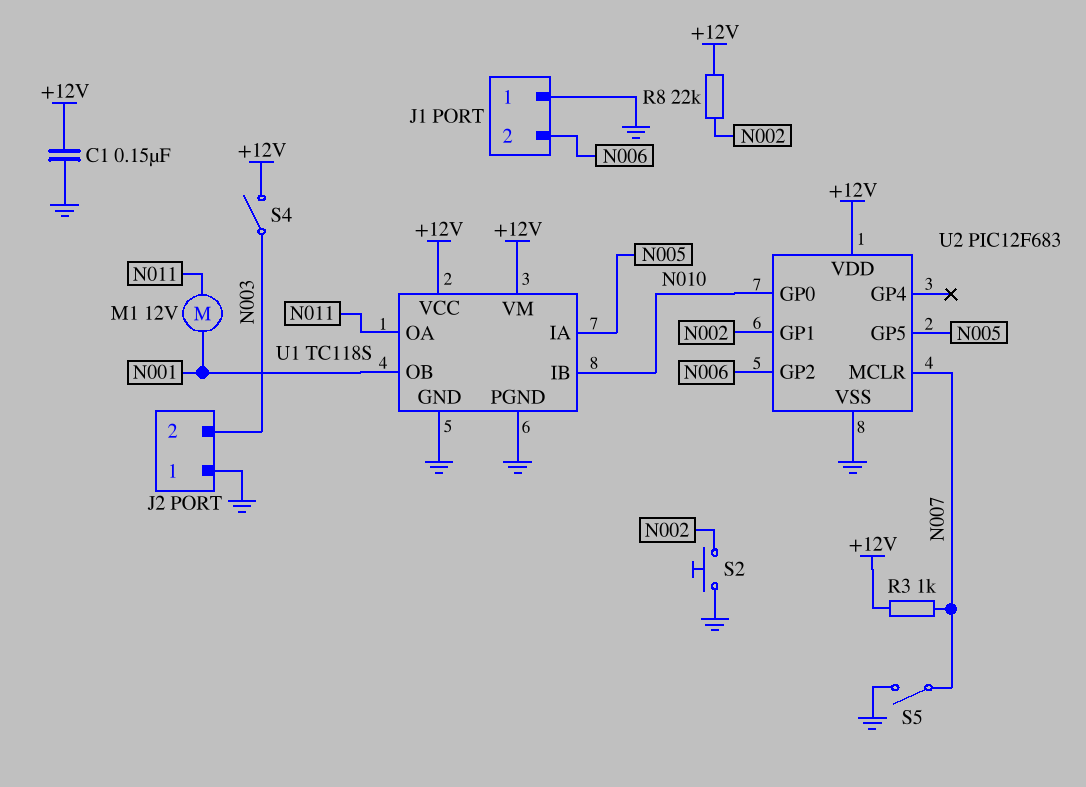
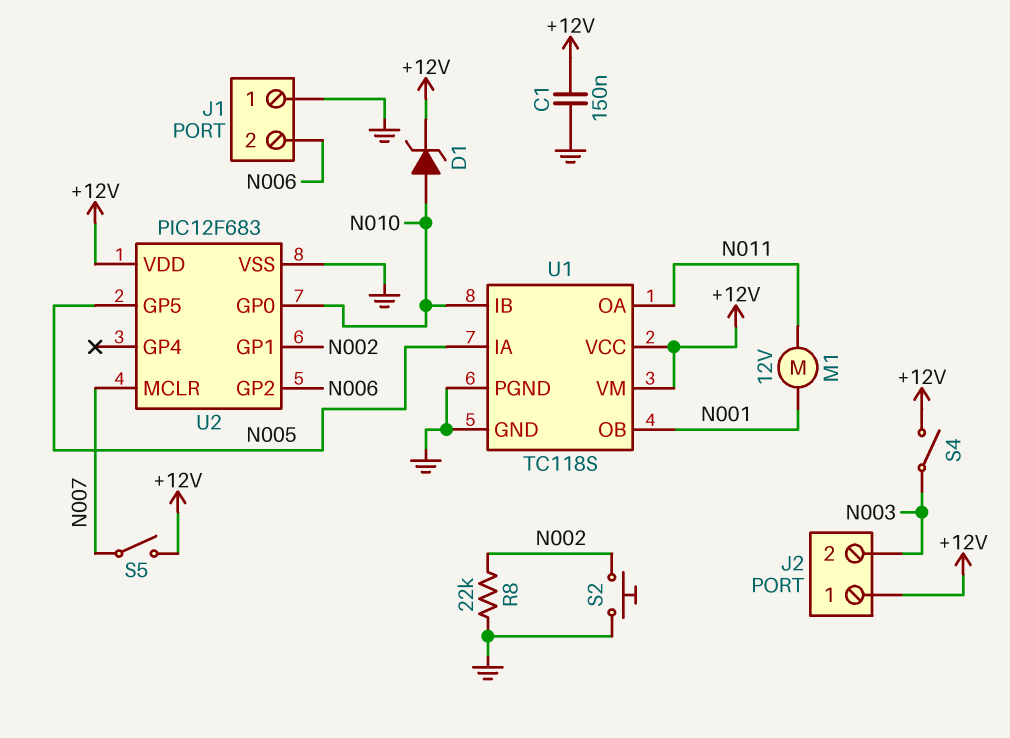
D1: none -> zener (A N010, K +12V)
J2 pin 1: GND -> +12V
R3: 1k (+12V, N007) -> none
R8: 22k (+12V, N002) -> 22k (GND, N002)
S5: switch (GND, N007) -> switch (+12V, N007)

